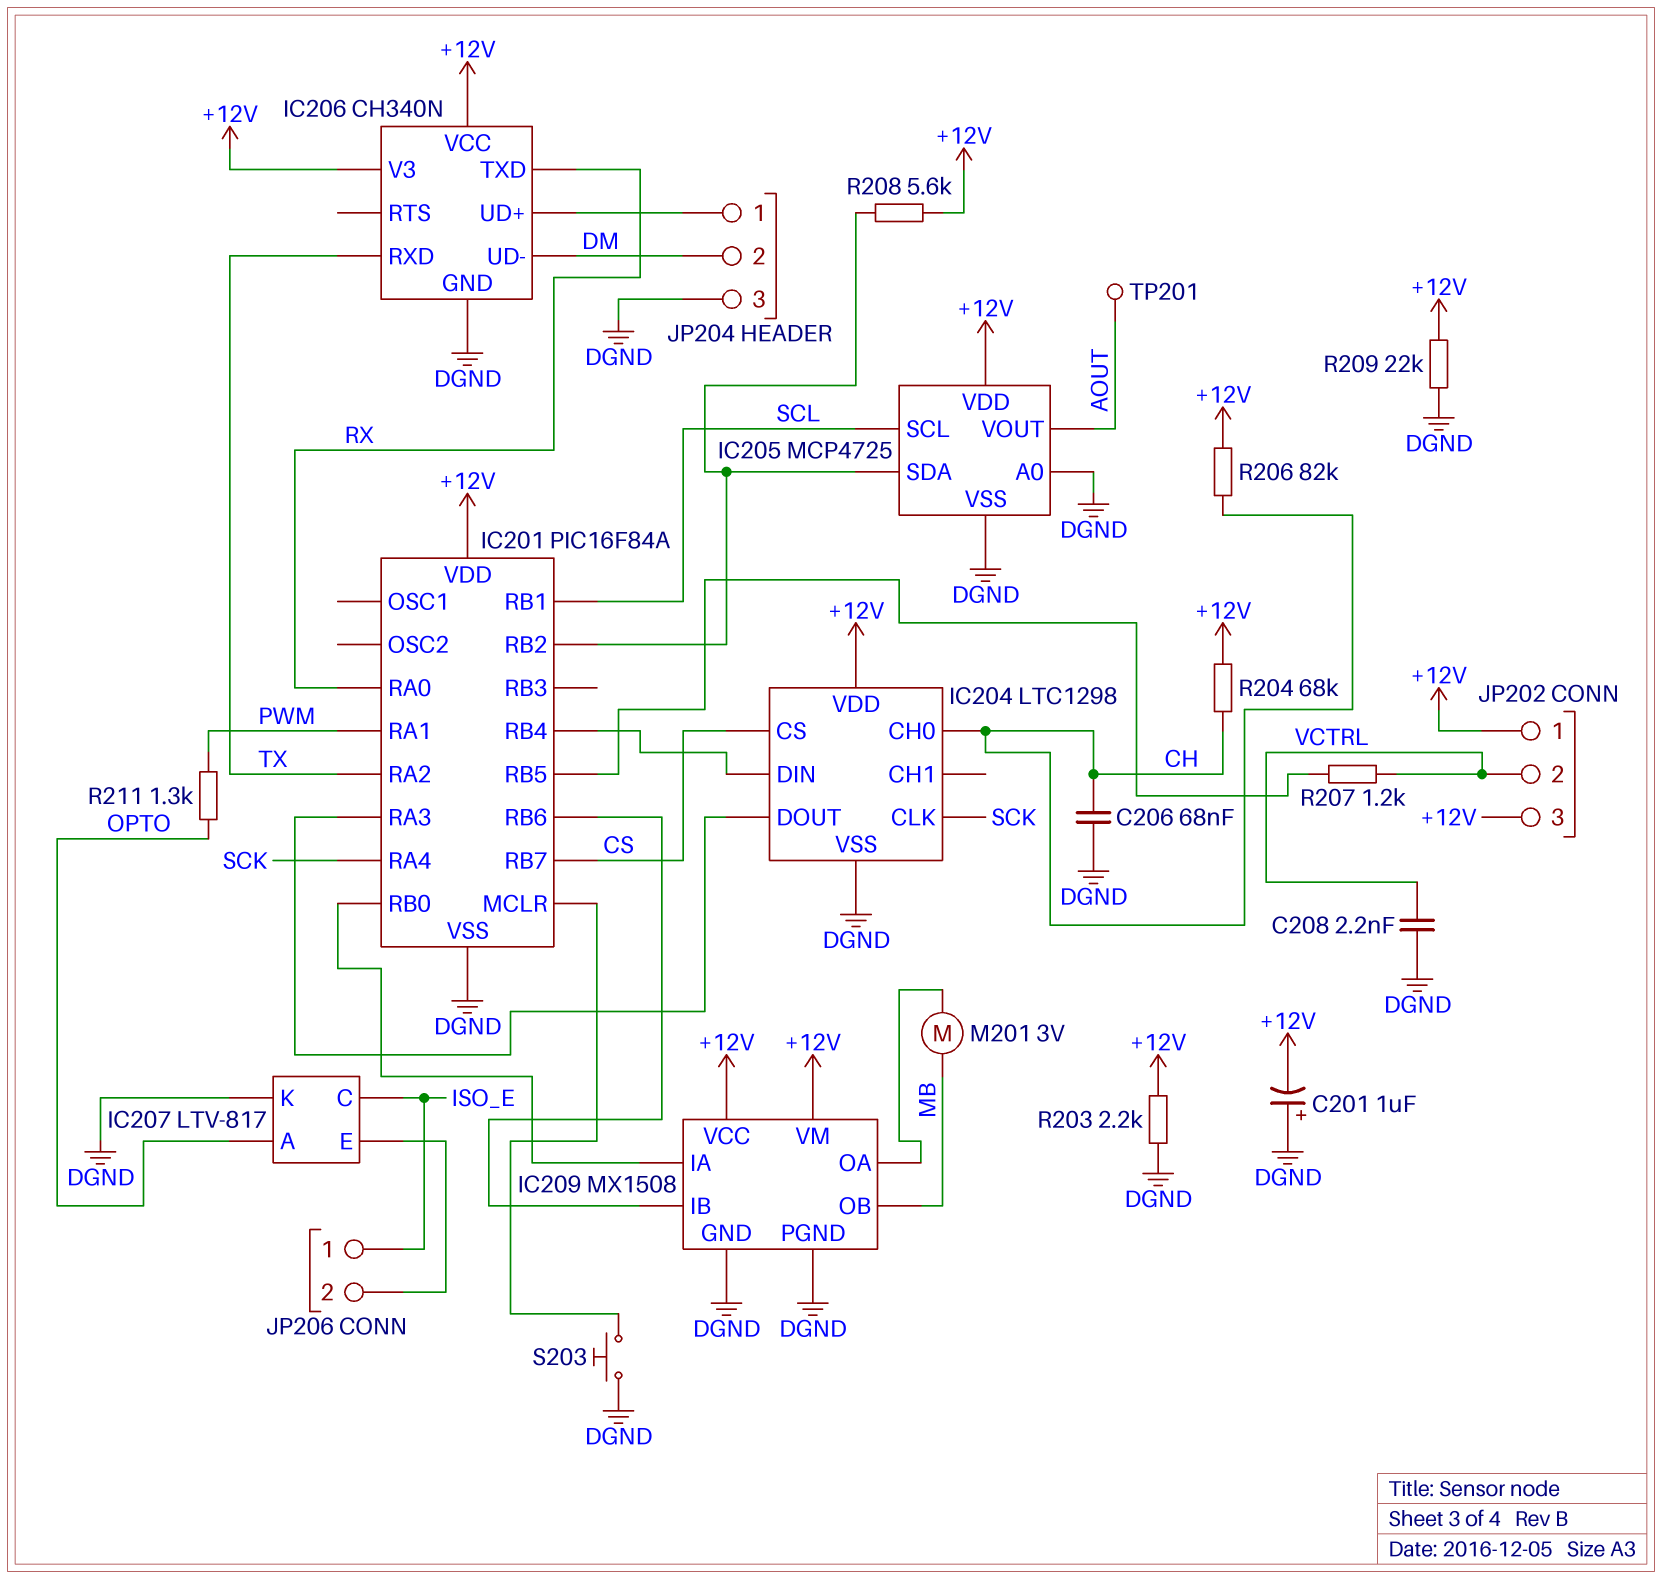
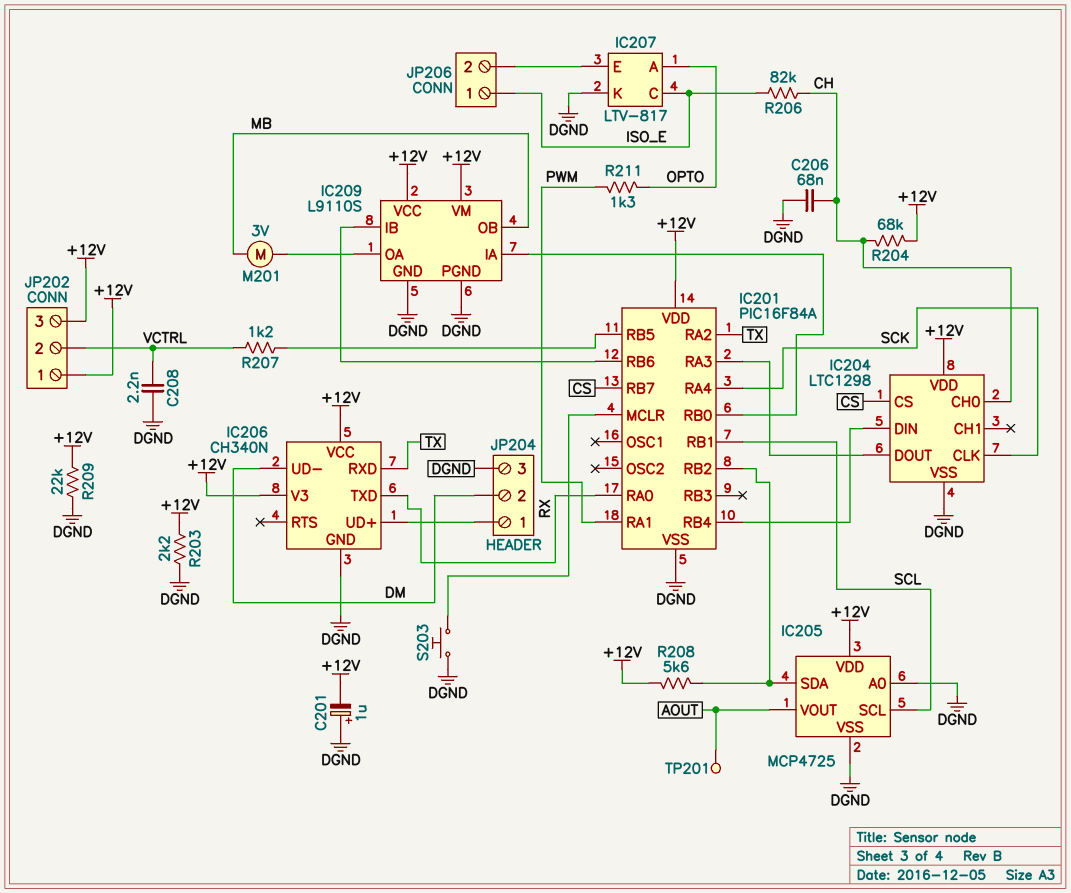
IC209: MX1508 -> L9110S
R206: 82k (+12V, CH) -> 82k (CH, ISO_E)

